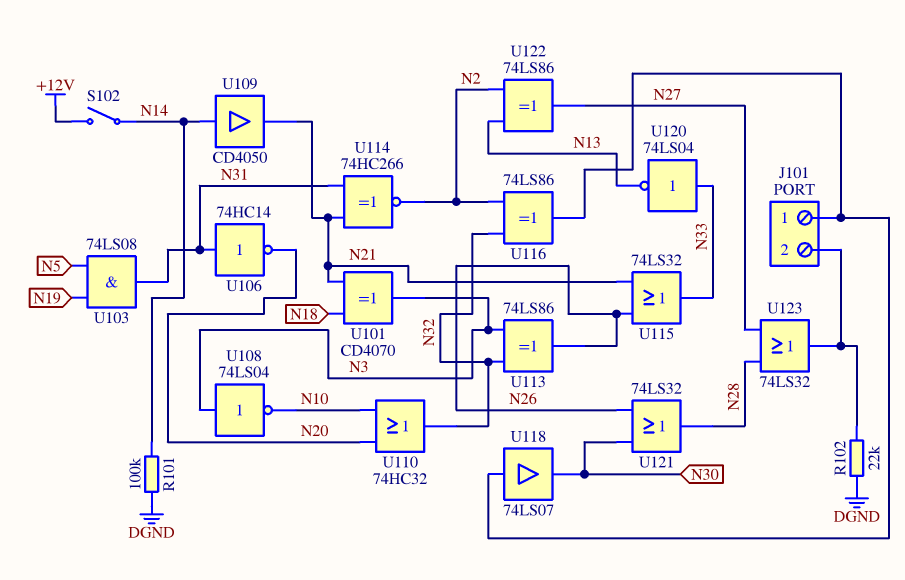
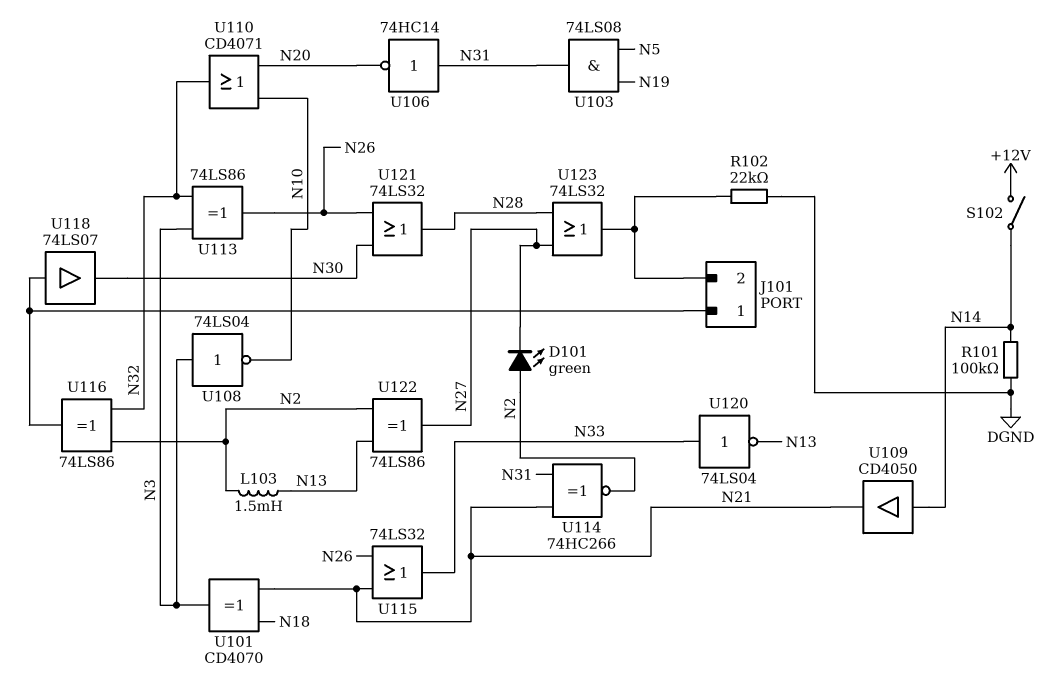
D101: none -> LED green (A N2, K N27)
L103: none -> 1.5mH (N2, N13)
U110: OR 74HC32 (in N10, in N20, out N32) -> OR CD4071 (in N10, in N20, out N32)

